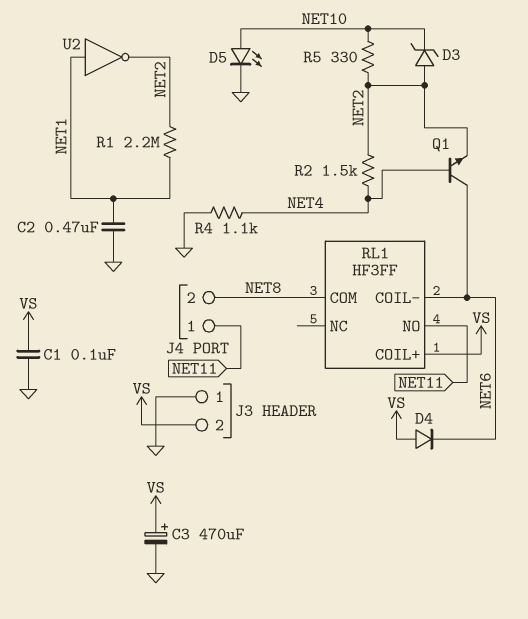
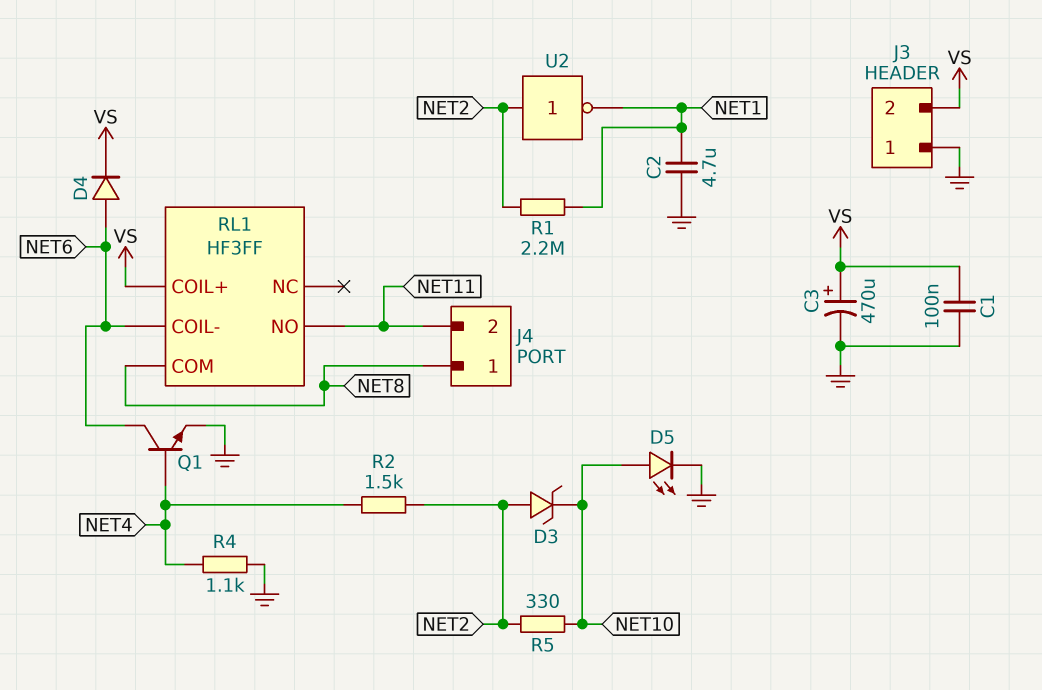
C2: 470nF (GND, NET1) -> 4.7uF (GND, NET1)
D4: diode (A VS, K NET6) -> diode (A NET6, K VS)
J4 pin 1: NET11 -> NET8
J4 pin 2: NET8 -> NET11
Q1: NPN (B NET4, C NET6, E NET2) -> NPN (B NET4, C NET6, E GND)
U2: NOT (in NET1, out NET2) -> NOT (in NET2, out NET1)

